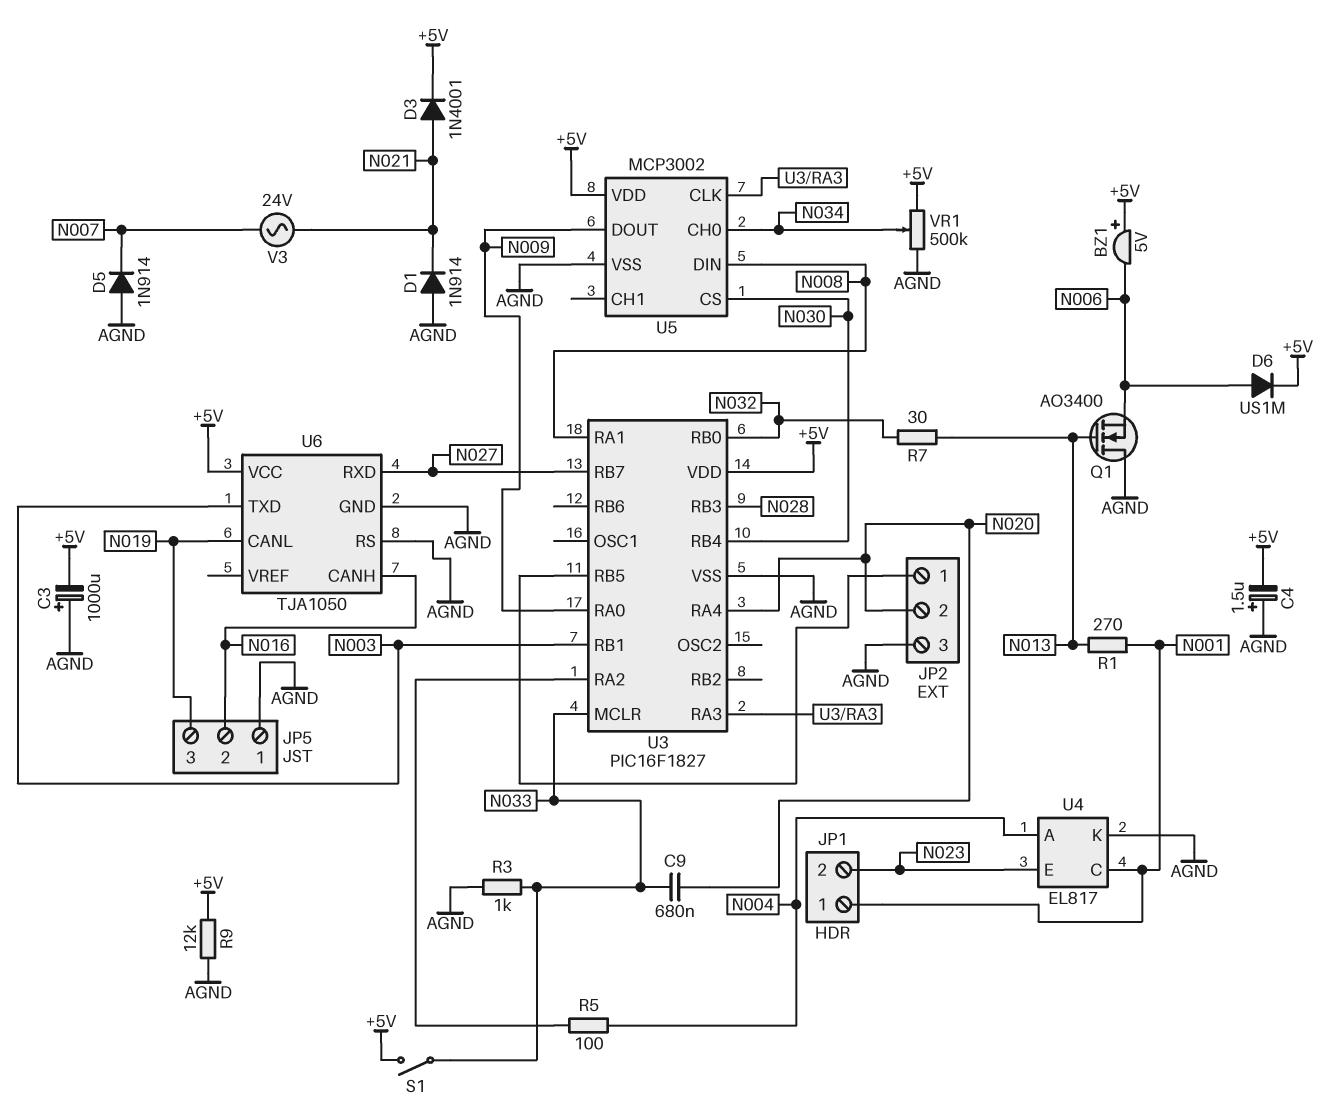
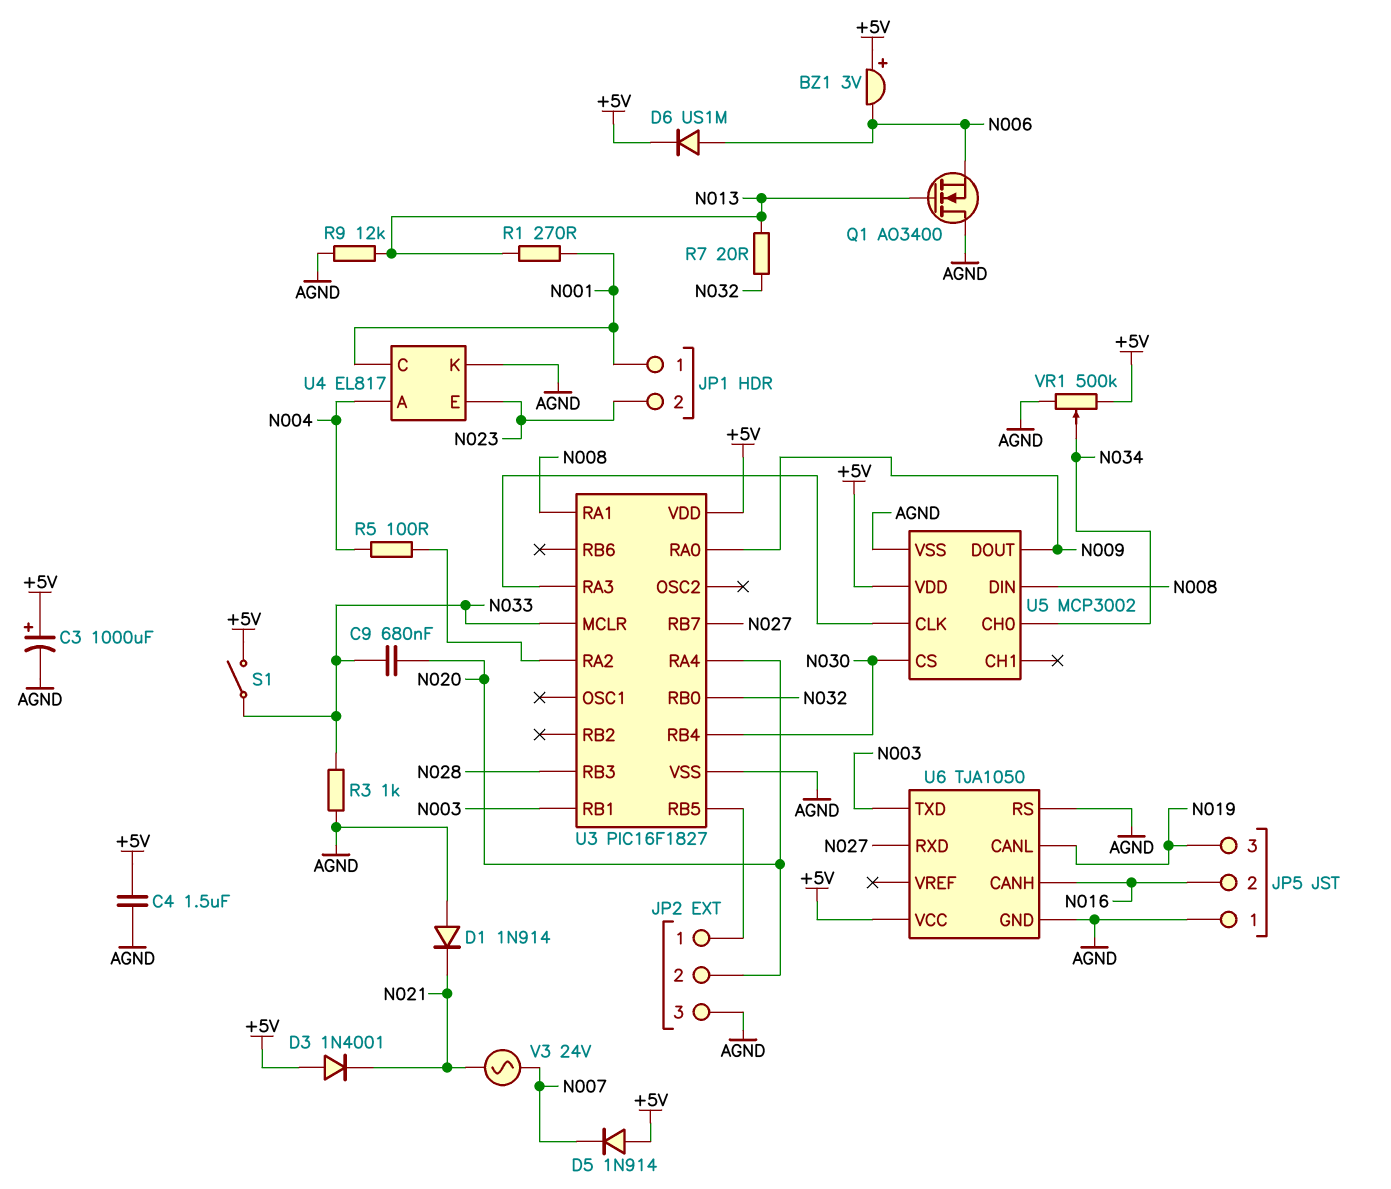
BZ1: buzzer 5V (plus +5V, minus N006) -> buzzer 3V (plus +5V, minus N006)
C3: 1000uF (plus AGND, minus +5V) -> 1000uF (plus +5V, minus AGND)
C4: 1.5uF (plus AGND, minus +5V) -> 1.5uF (+5V, AGND)
D3: diode 1N4001 (A N021, K +5V) -> diode 1N4001 (A +5V, K N021)
D5: diode 1N914 (A AGND, K N007) -> diode 1N914 (A +5V, K N007)
R7: 30 (N013, N032) -> 20 (N013, N032)
R9: 12k (+5V, AGND) -> 12k (AGND, N013)

